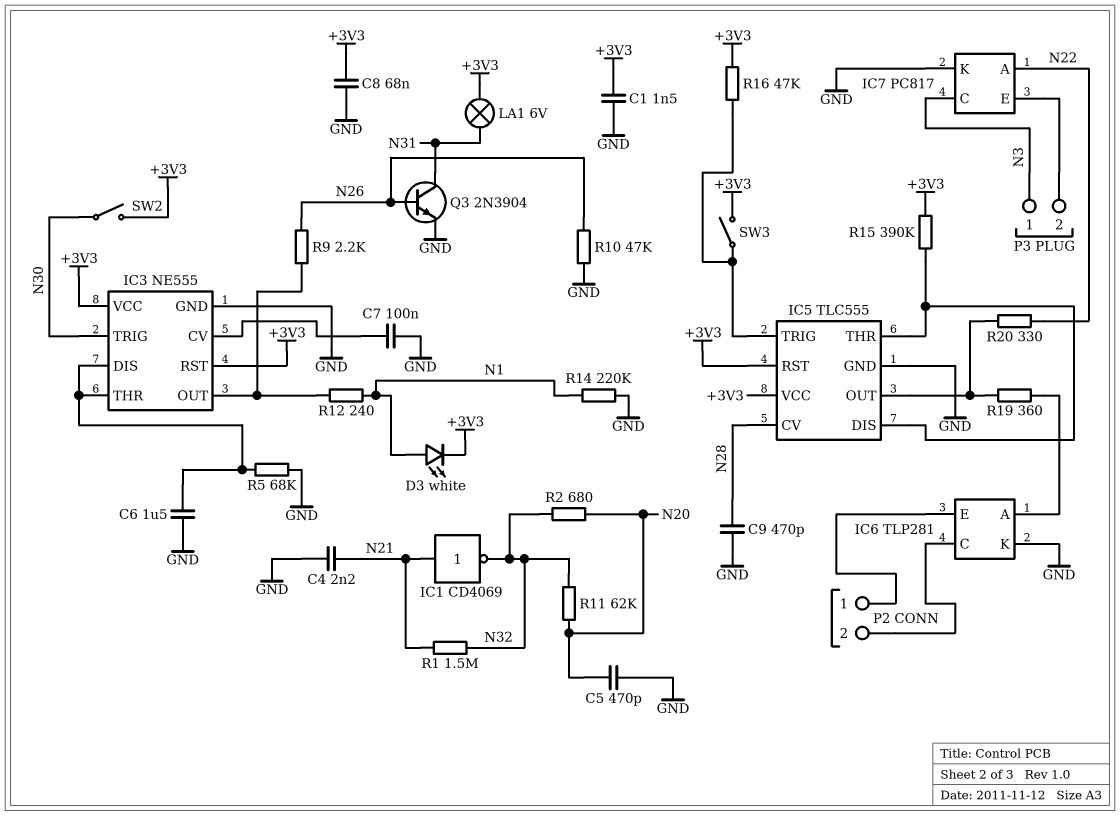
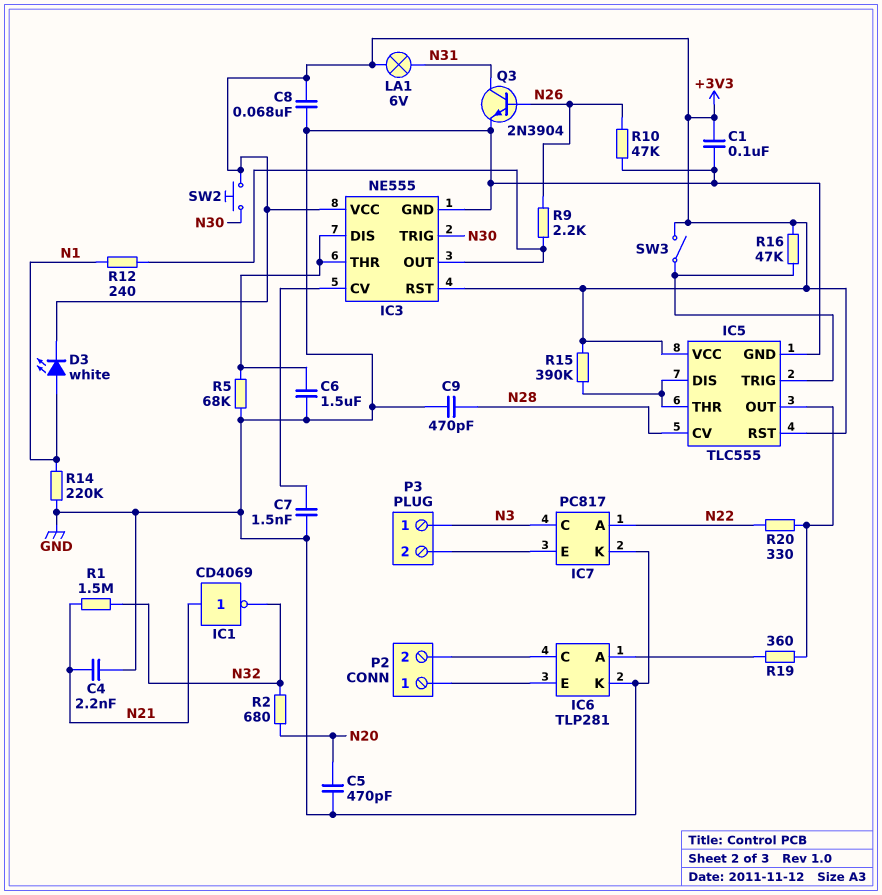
C1: 1.5nF (+3V3, GND) -> 100nF (+3V3, GND)
C7: 100nF (GND, IC3/CV) -> 1.5nF (GND, IC3/CV)
R11: 62k (N20, N32) -> none
SW2: switch (+3V3, N30) -> button (+3V3, N30)

